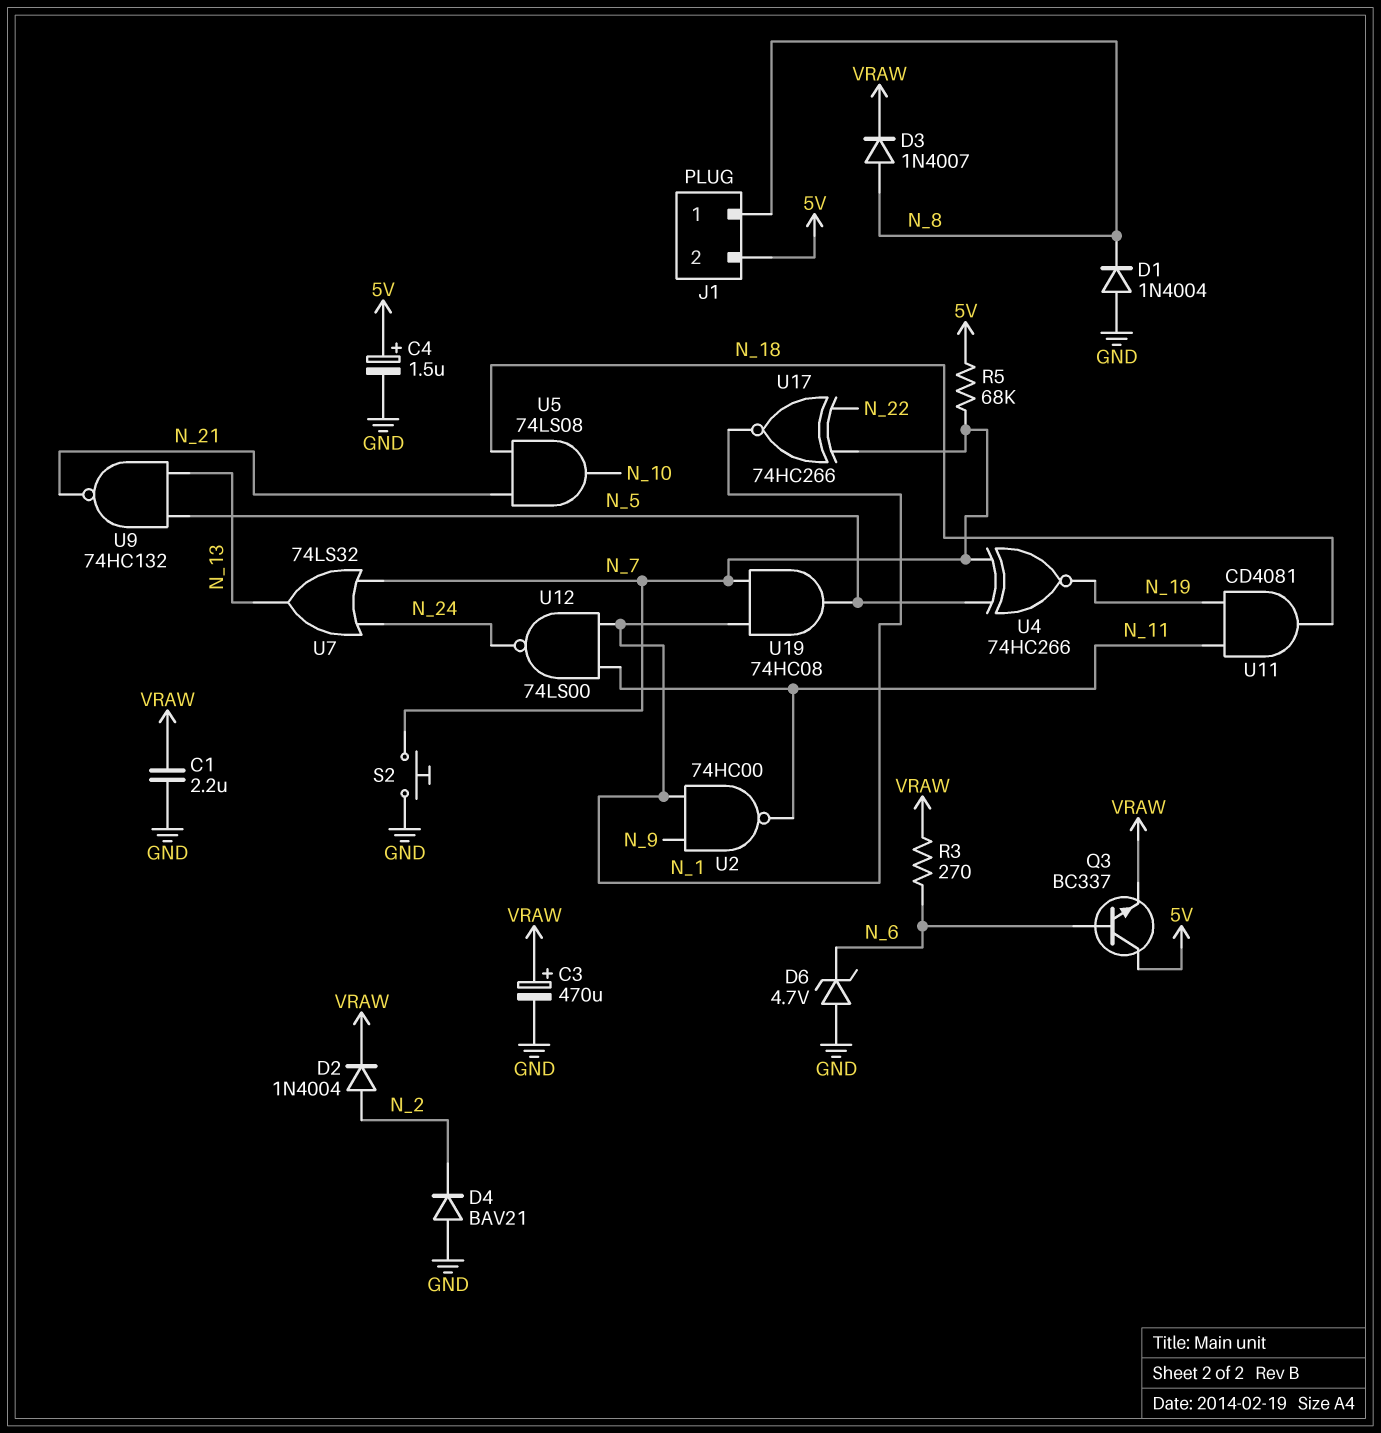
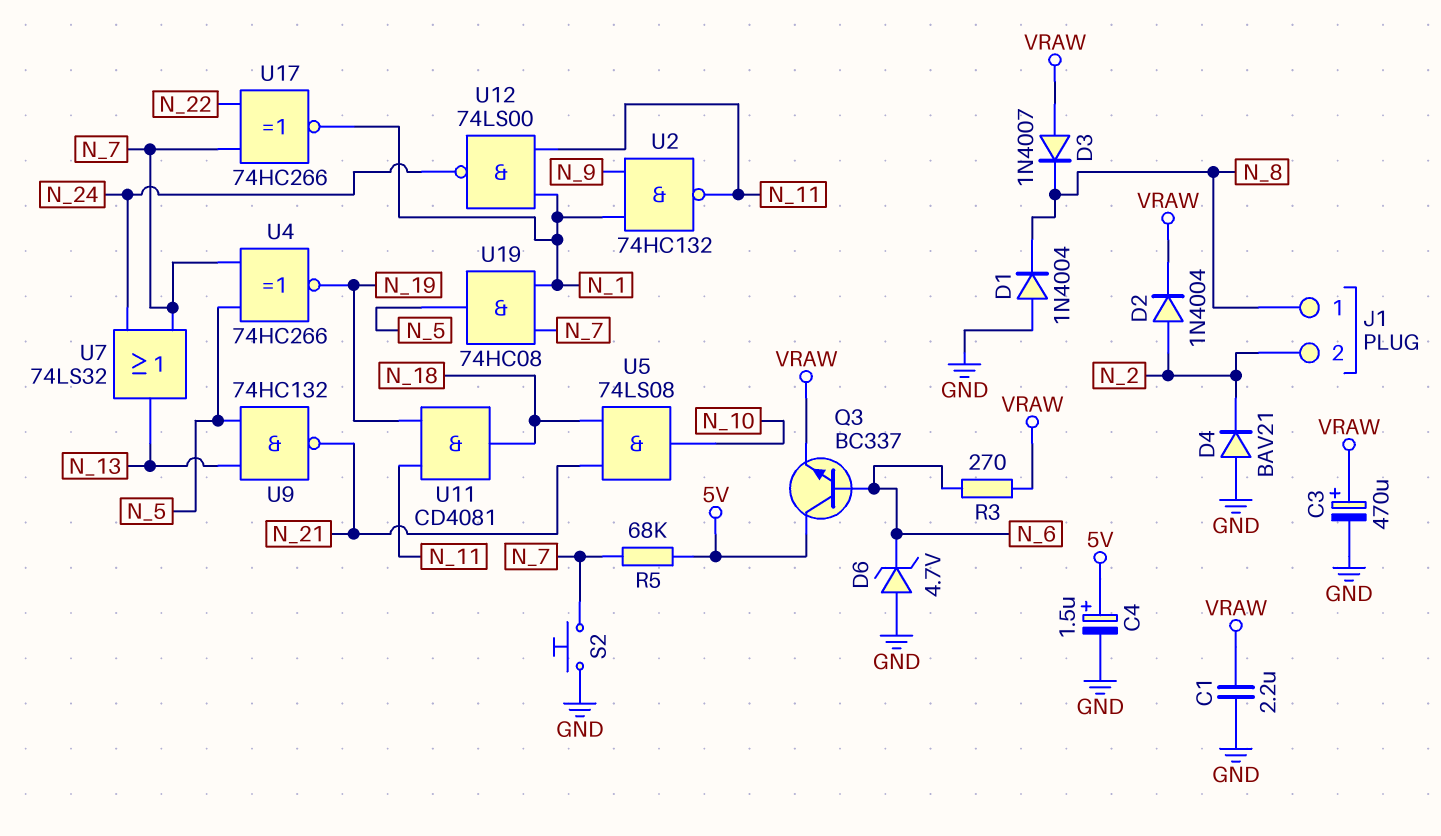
D3: diode 1N4007 (A N_8, K VRAW) -> diode 1N4007 (A VRAW, K N_8)
J1 pin 2: 5V -> N_2
U2: NAND 74HC00 (in N_1, in N_9, out N_11) -> NAND 74HC132 (in N_1, in N_9, out N_11)

